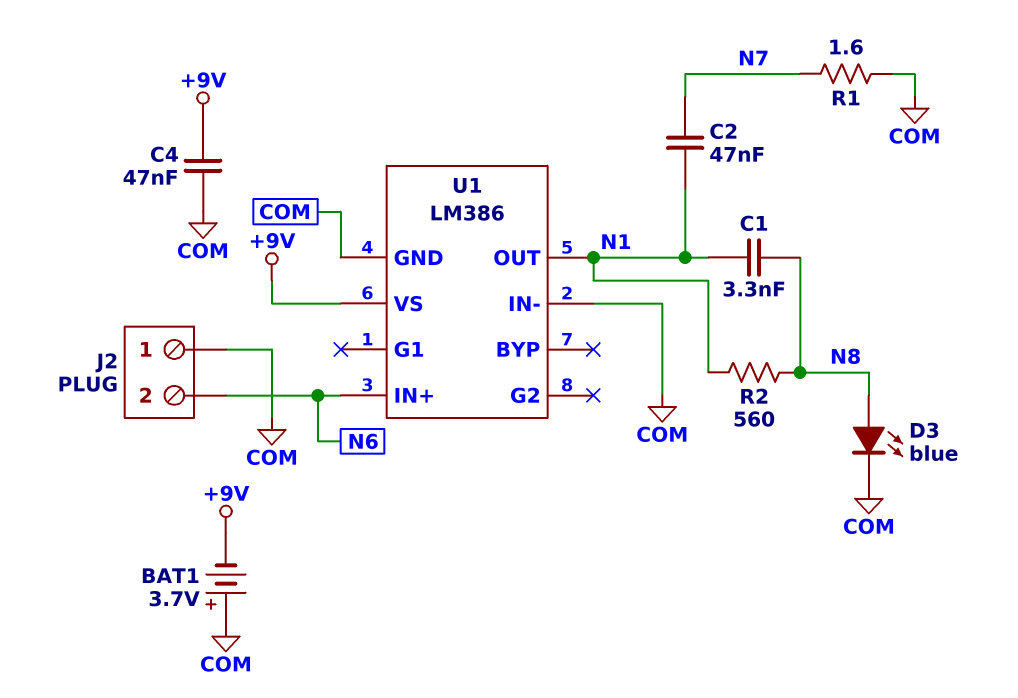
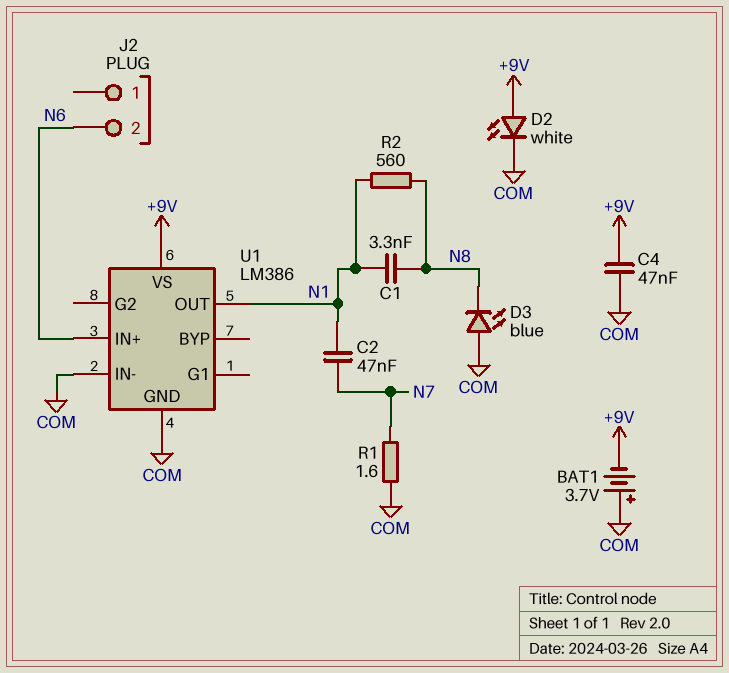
D2: none -> LED white (A +9V, K COM)
D3: LED blue (A N8, K COM) -> LED blue (A COM, K N8)
J2 pin 1: COM -> none

